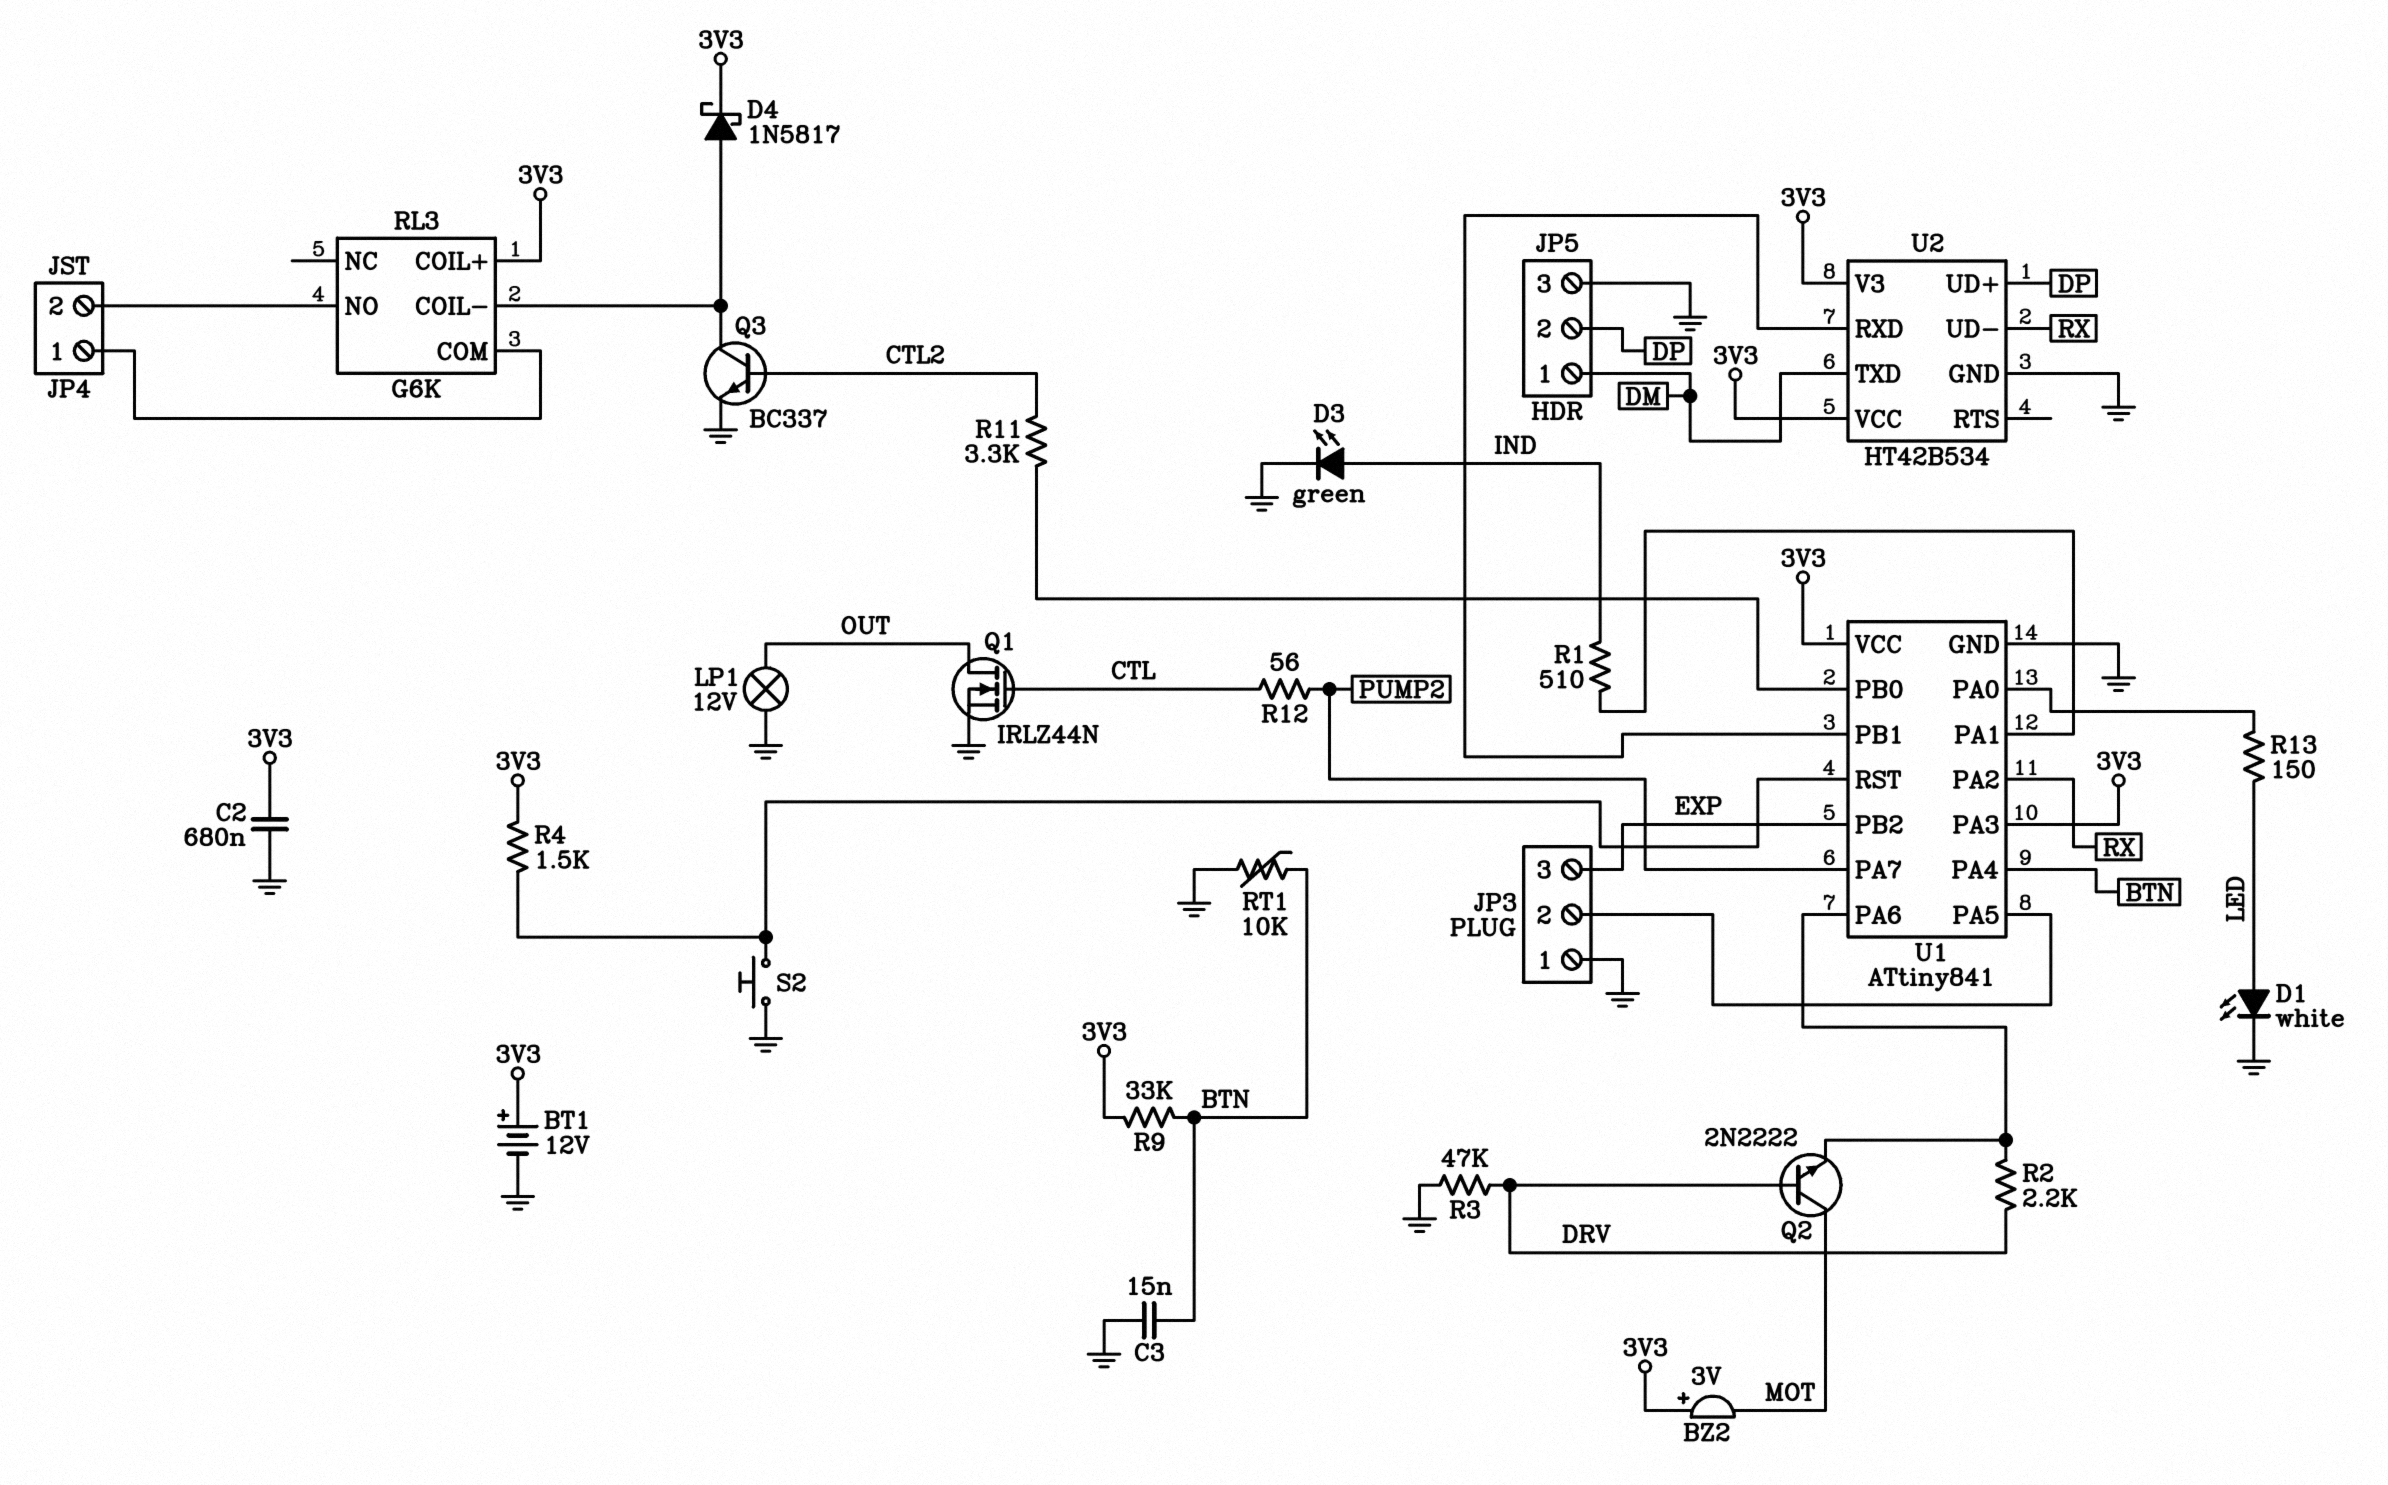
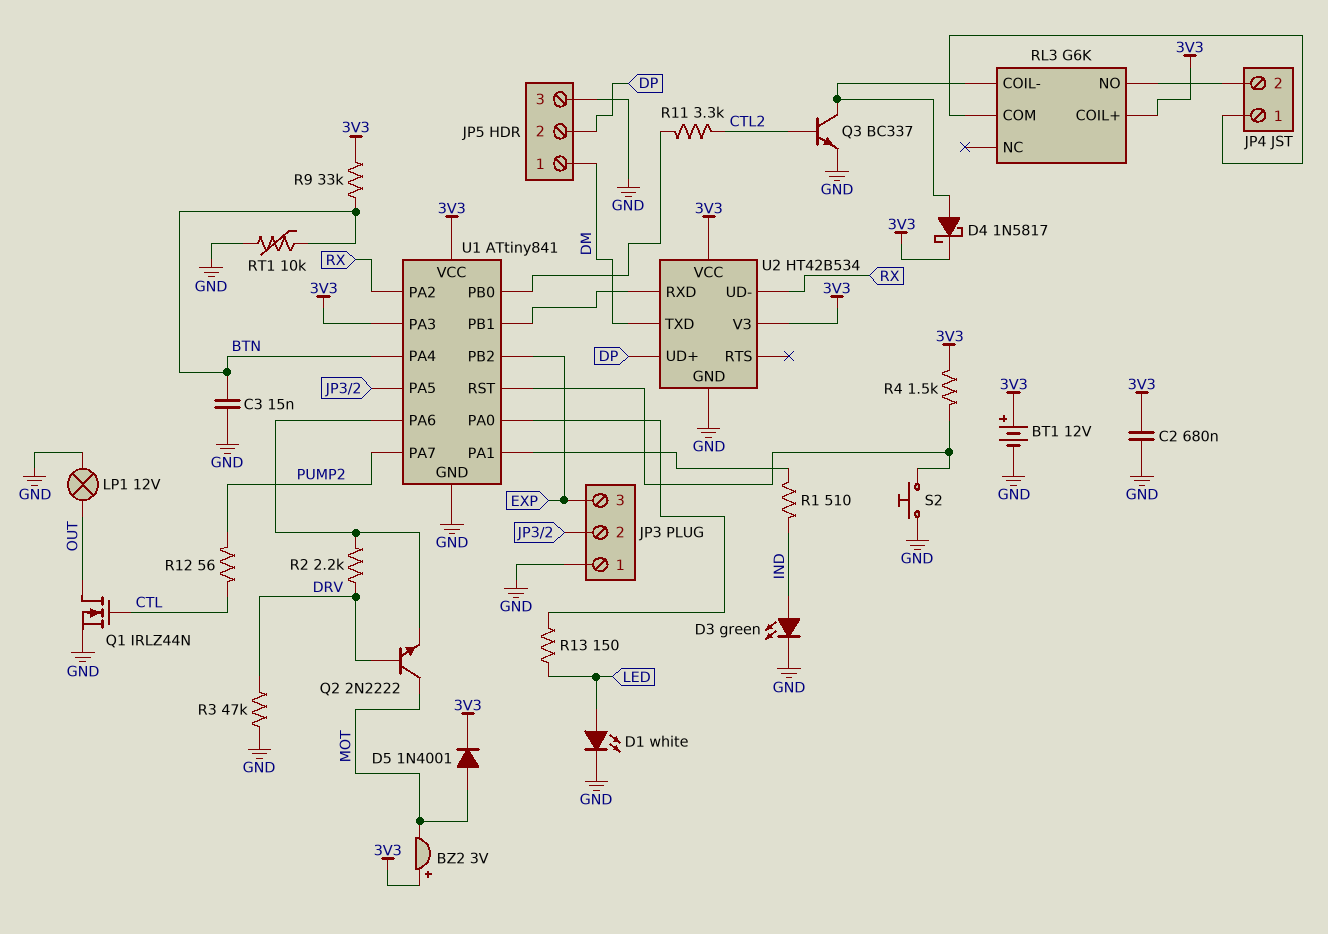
D5: none -> diode 1N4001 (A MOT, K 3V3)

